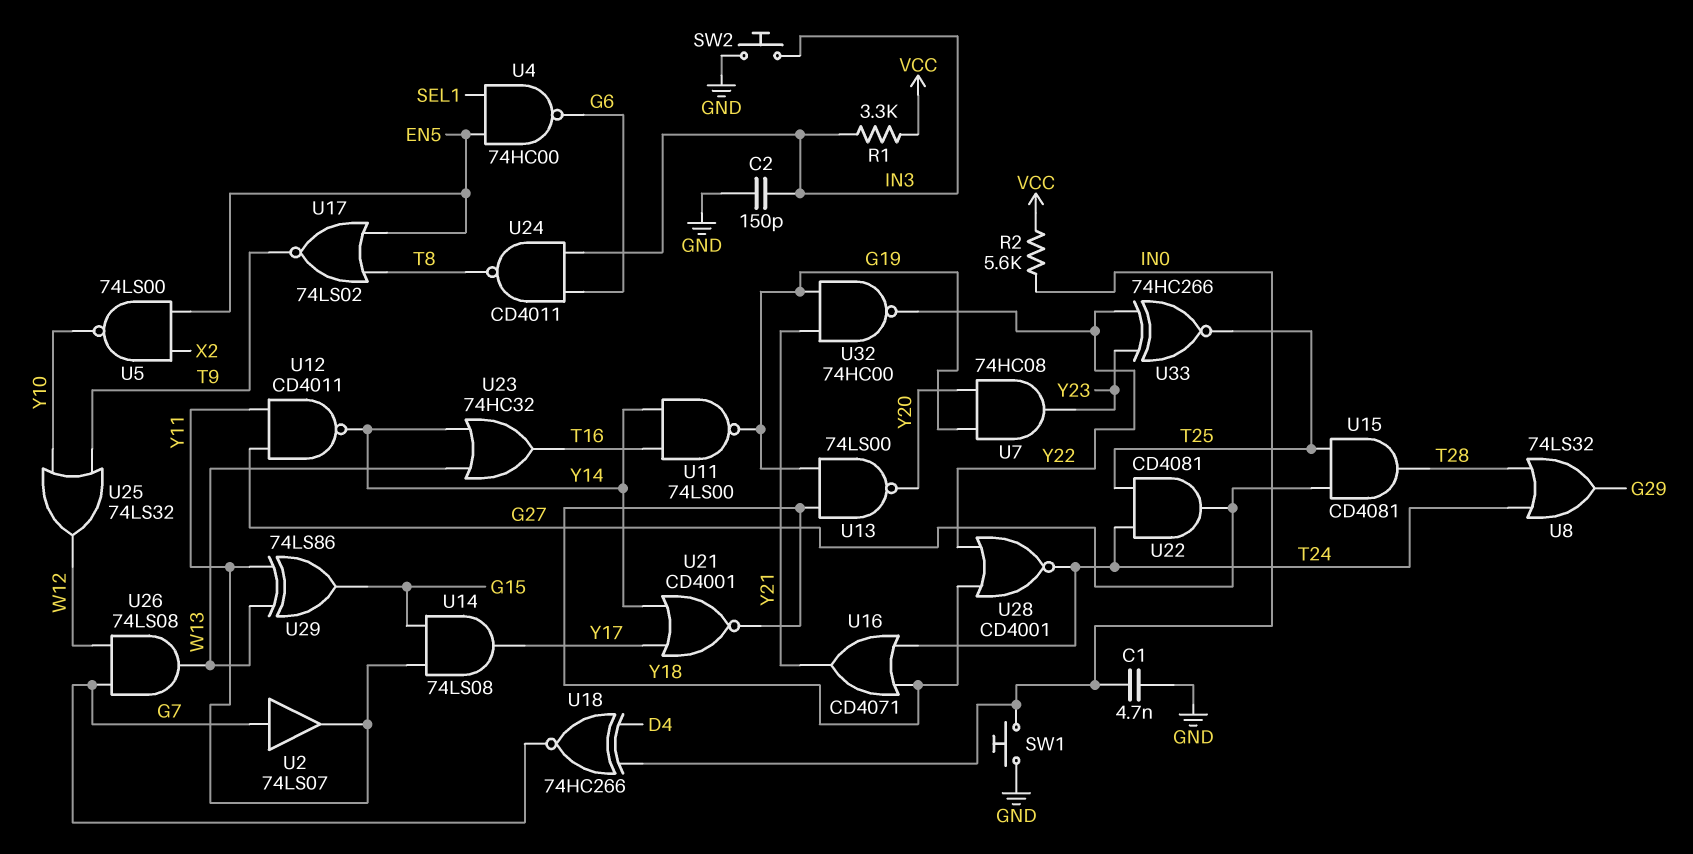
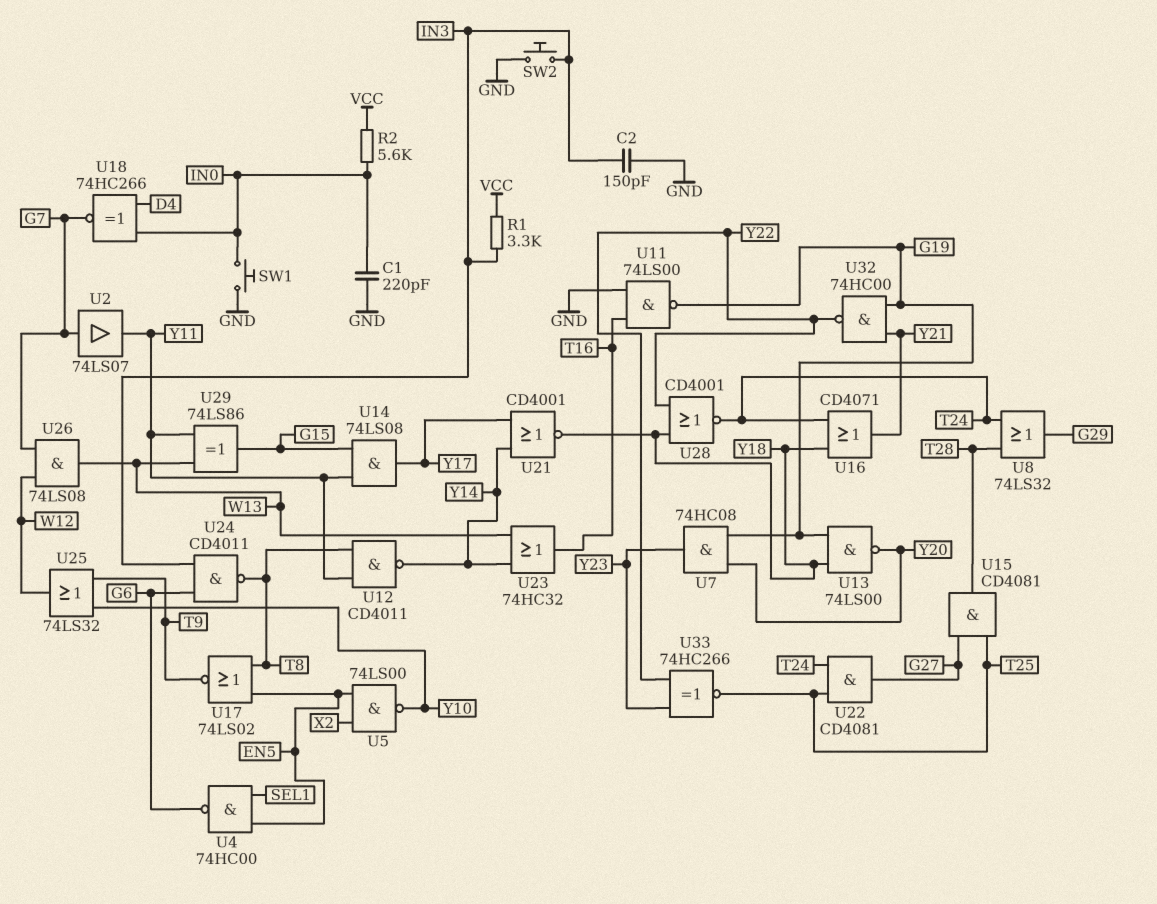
C1: 4.7nF (GND, IN0) -> 220pF (GND, IN0)
U11: NAND 74LS00 (in T16, in Y14, out G19) -> NAND 74LS00 (in GND, in T16, out G19)
U12: NAND CD4011 (in G27, in Y11, out Y14) -> NAND CD4011 (in T8, in Y11, out Y14)

